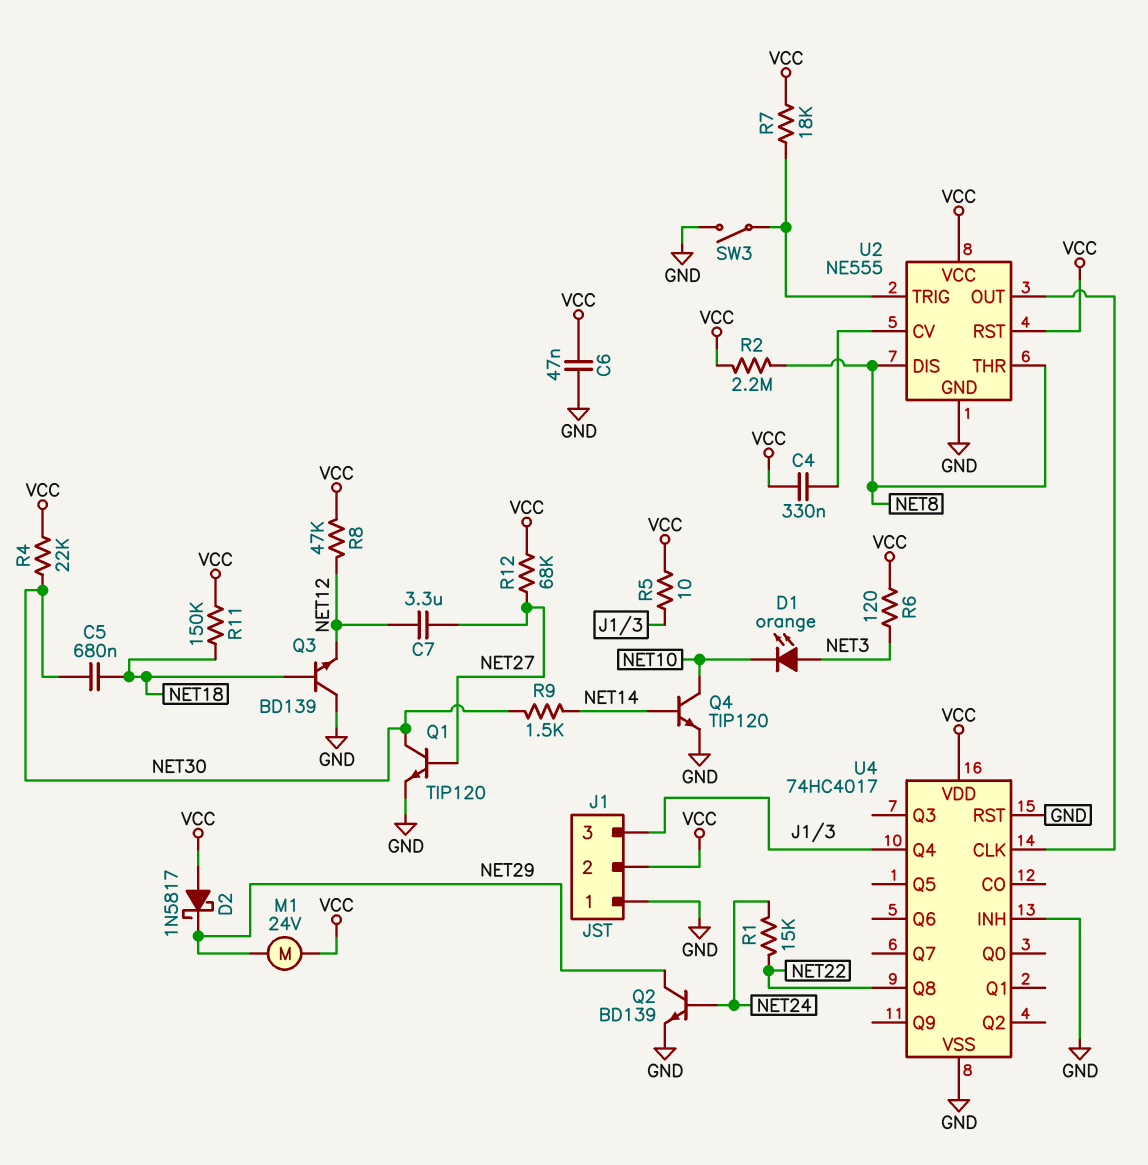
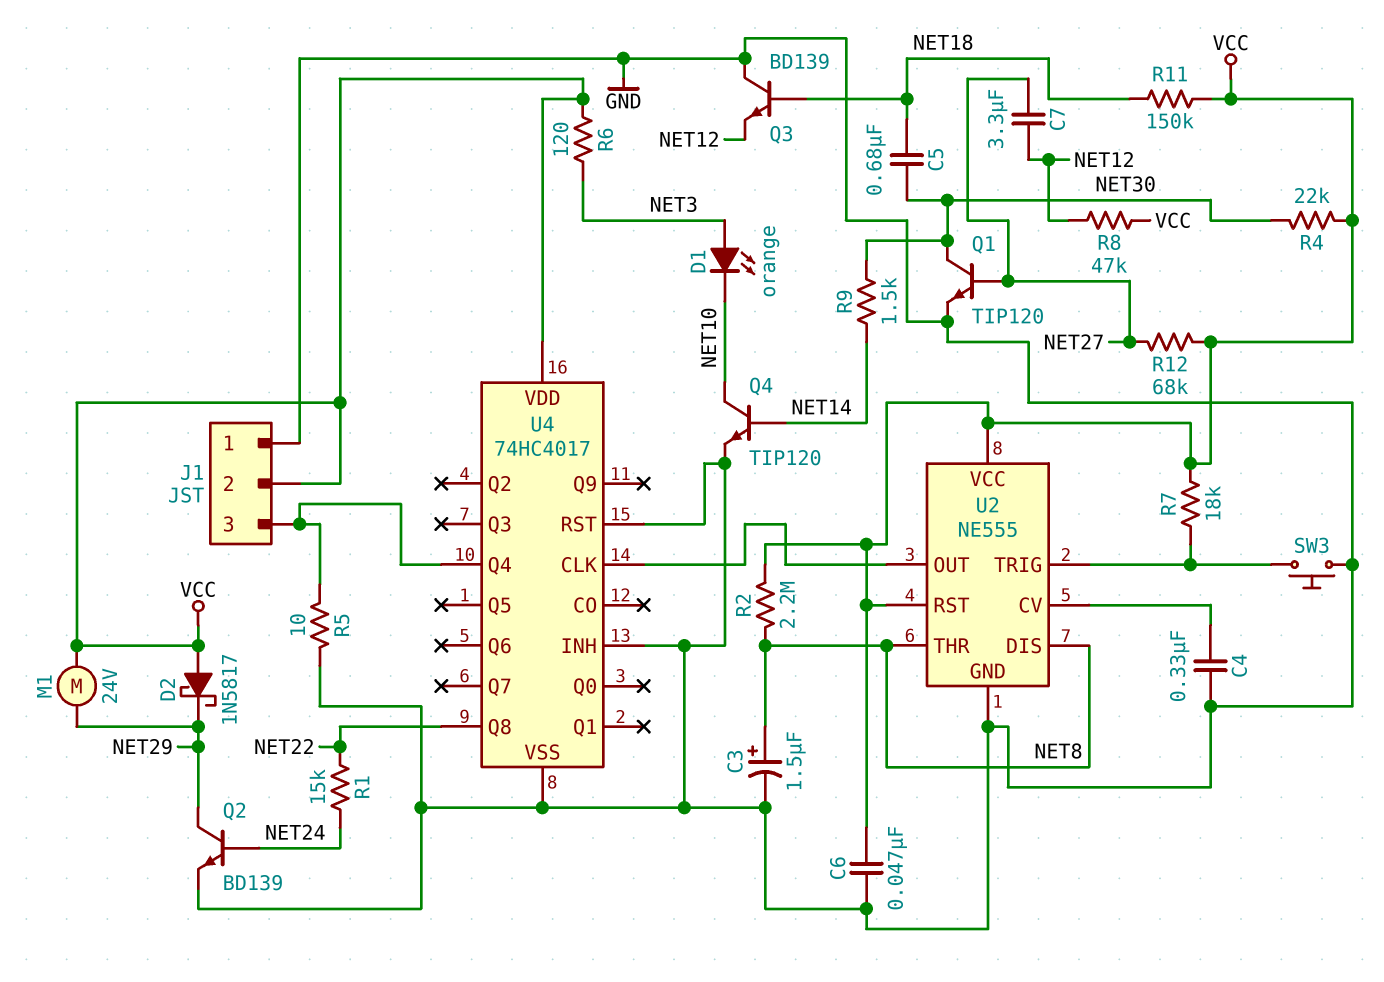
C3: none -> 1.5uF (plus NET8, minus GND)
C4: 330nF (U2/CV, VCC) -> 330nF (GND, U2/CV)
R5: 10 (J1/3, VCC) -> 10 (GND, J1/3)
SW3: switch (GND, U2/TRIG) -> button (GND, U2/TRIG)

